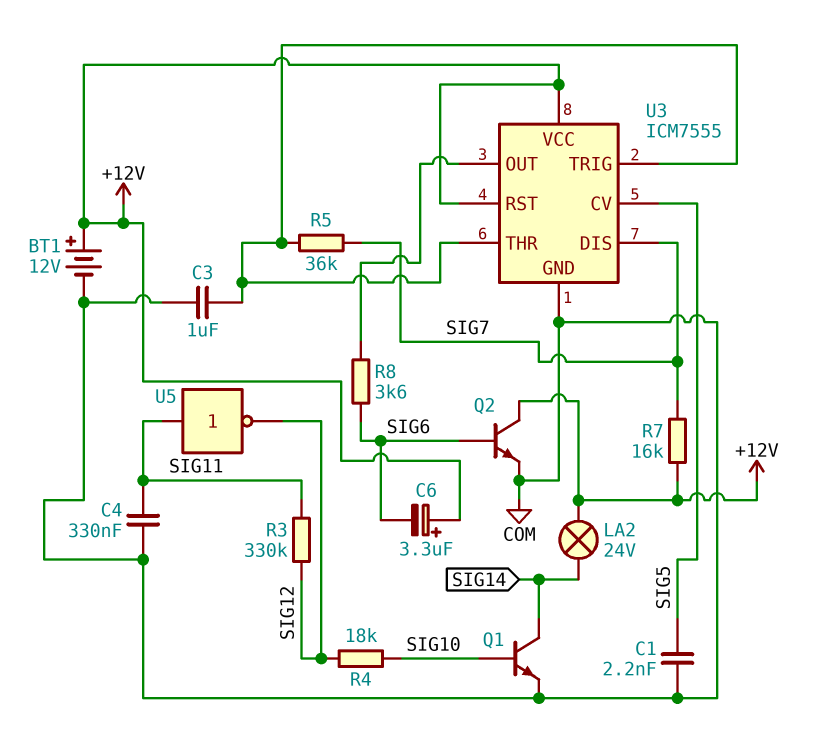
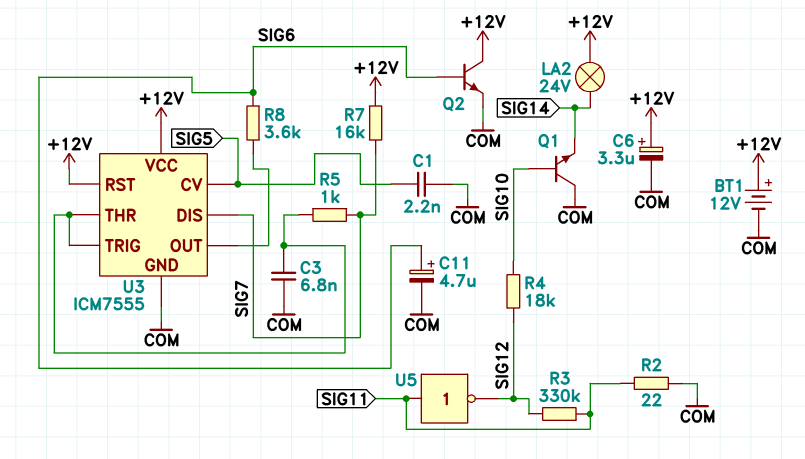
C3: 1uF (COM, U3/THR) -> 6.8nF (COM, U3/THR)
C4: 330nF (COM, SIG11) -> none
C6: 3.3uF (plus +12V, minus SIG6) -> 3.3uF (plus +12V, minus COM)
C11: none -> 4.7uF (plus SIG6, minus COM)
Q1: NPN (B SIG10, C SIG14, E COM) -> NPN (B SIG10, C COM, E SIG14)
R2: none -> 22 (COM, SIG11)
R5: 36k (SIG7, U3/THR) -> 1k (SIG7, U3/THR)

